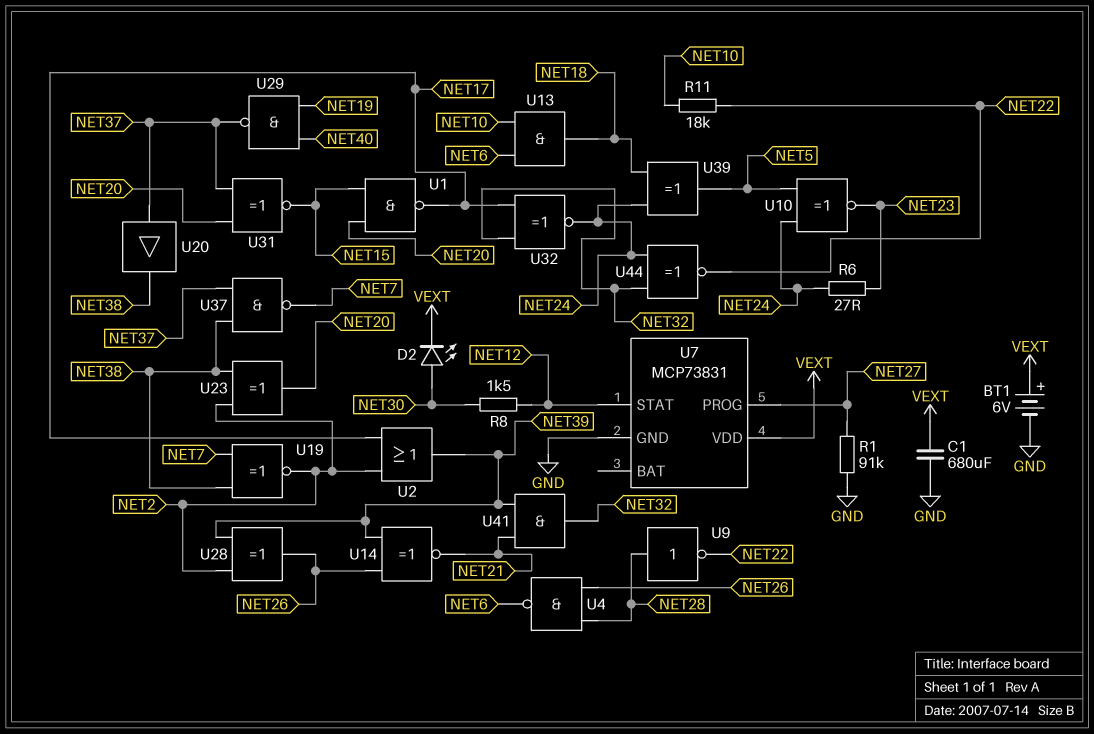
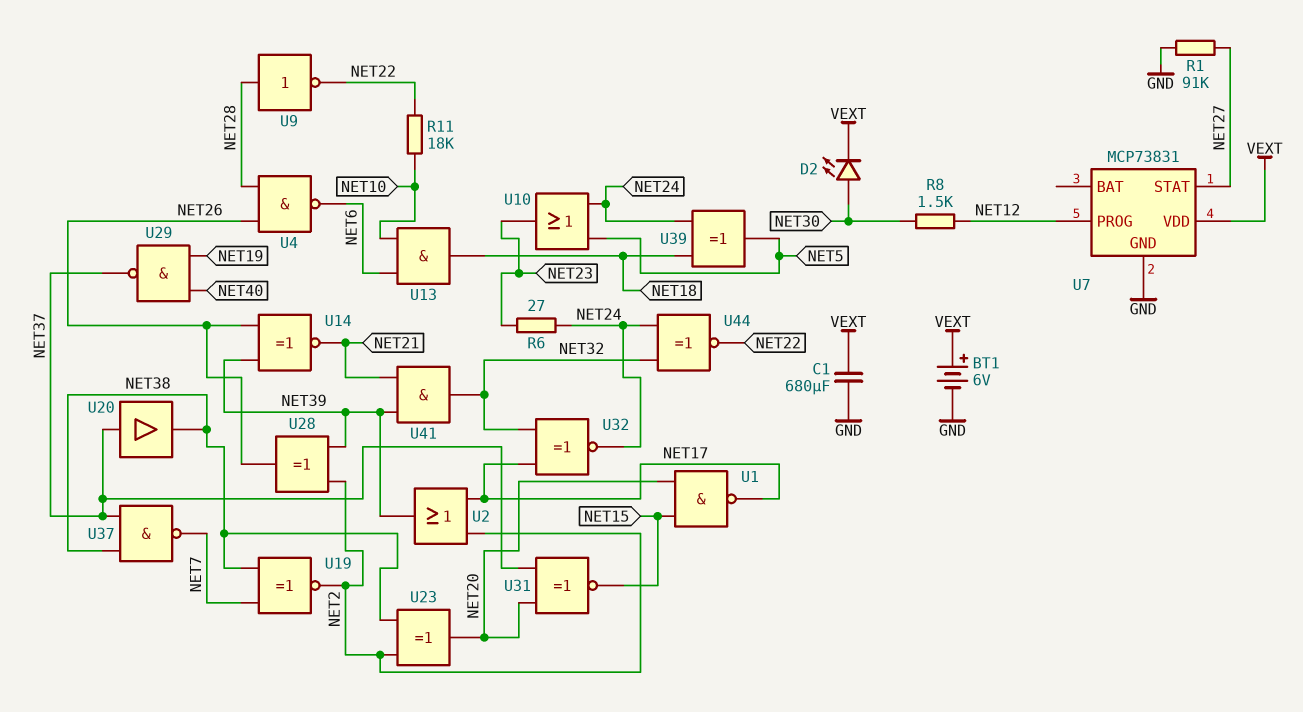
U7 pin PROG: NET27 -> NET12
U7 pin STAT: NET12 -> NET27
U10: XNOR (in NET5, in NET24, out NET23) -> OR (in NET5, in NET24, out NET23)

